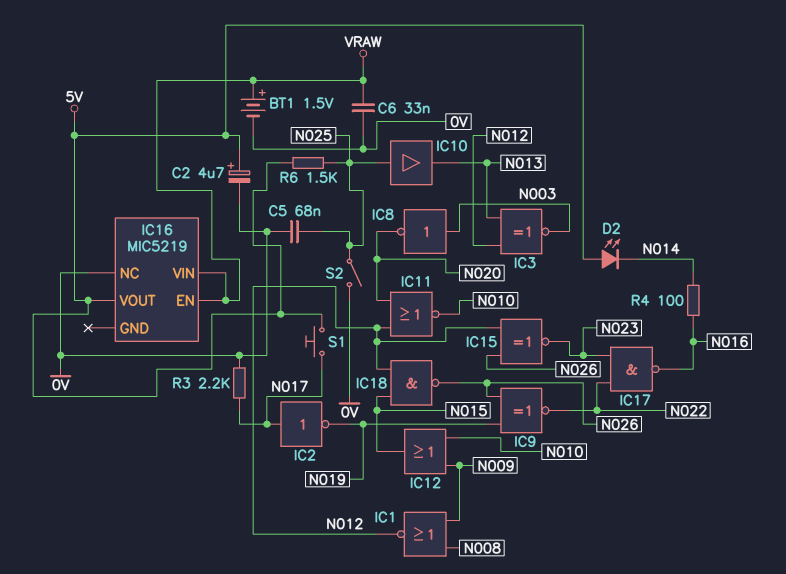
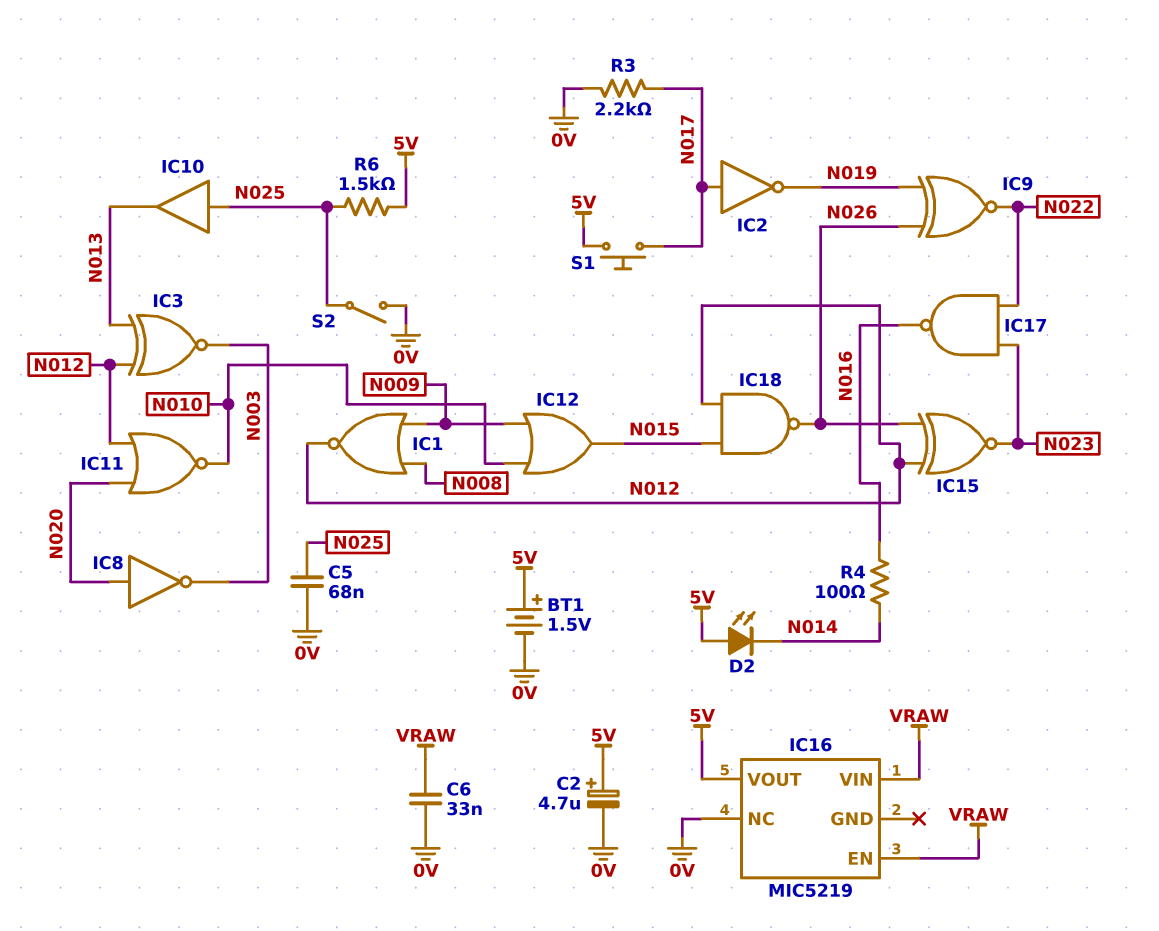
BT1: 1.5V (plus VRAW, minus 0V) -> 1.5V (plus 5V, minus 0V)
IC8: NOT (in N003, out N020) -> NOT (in N020, out N003)

